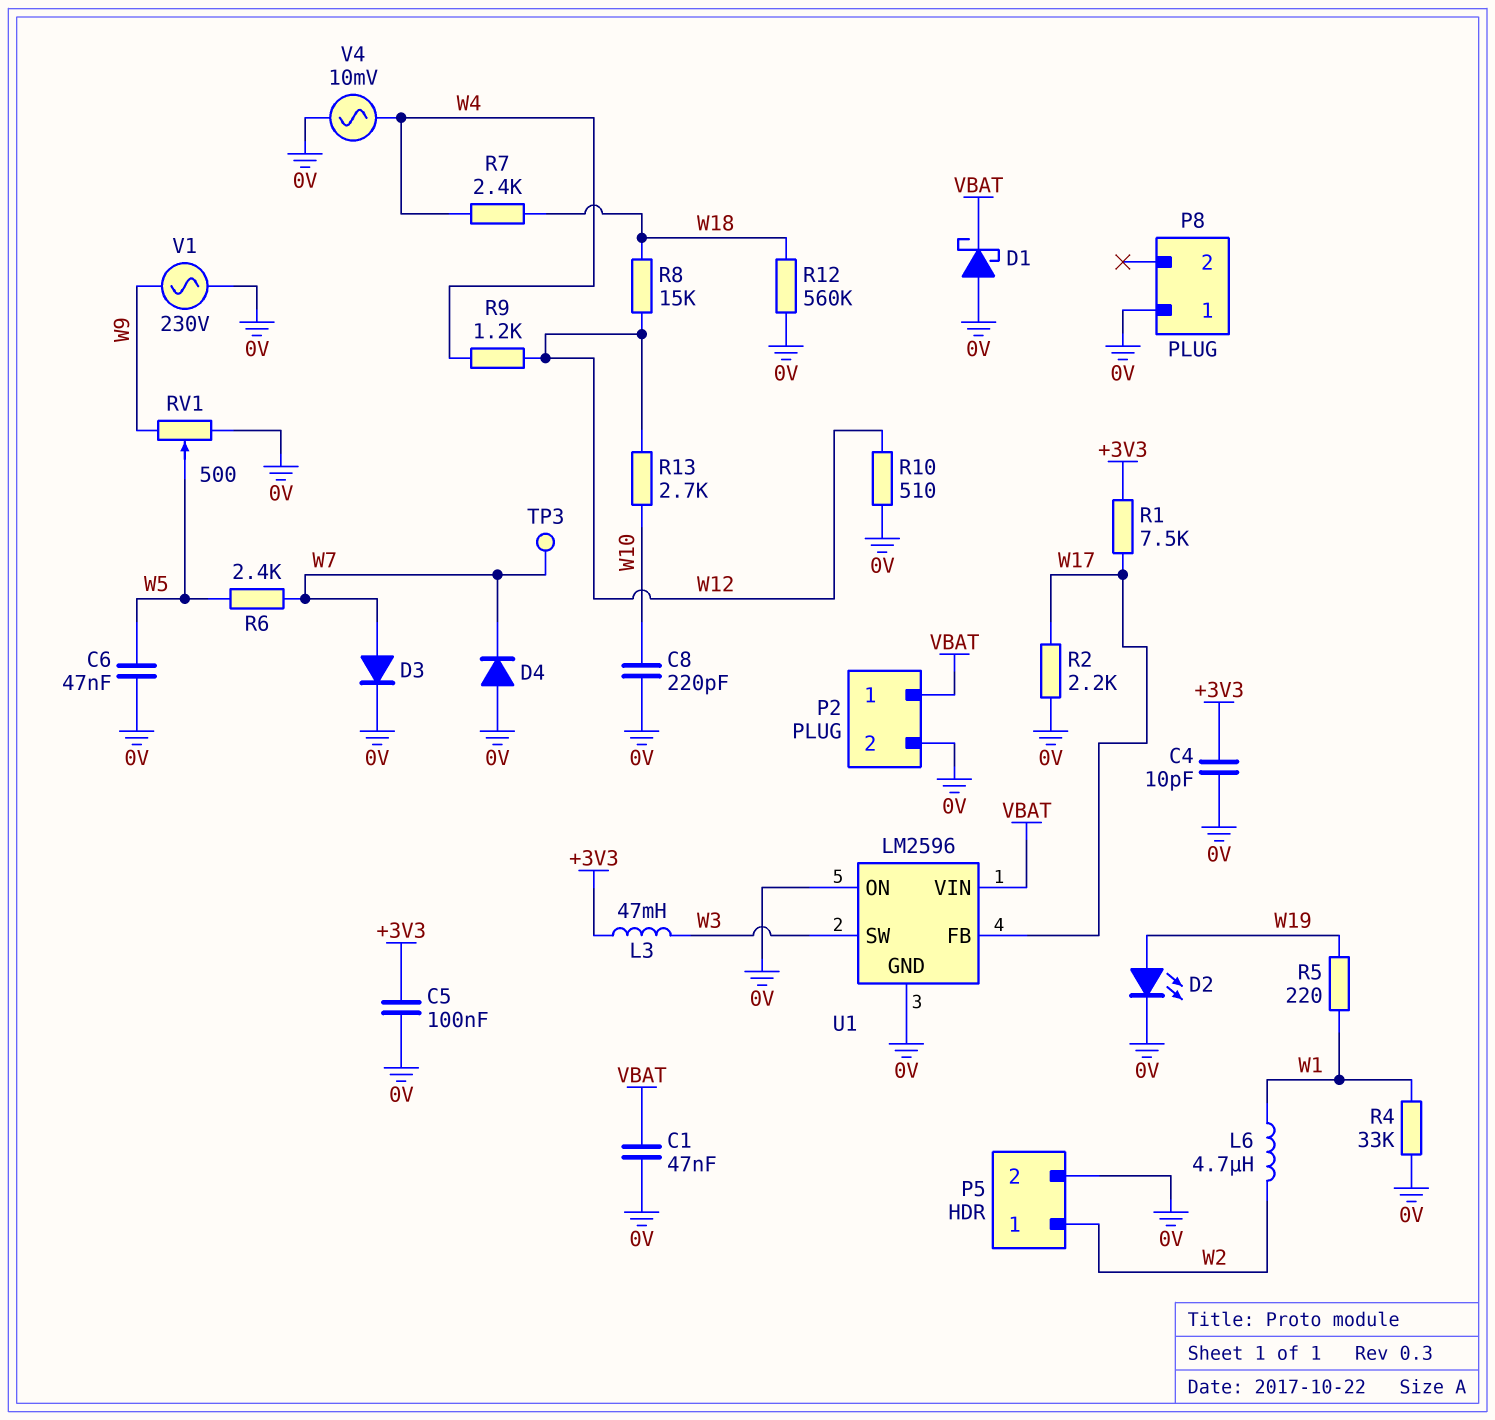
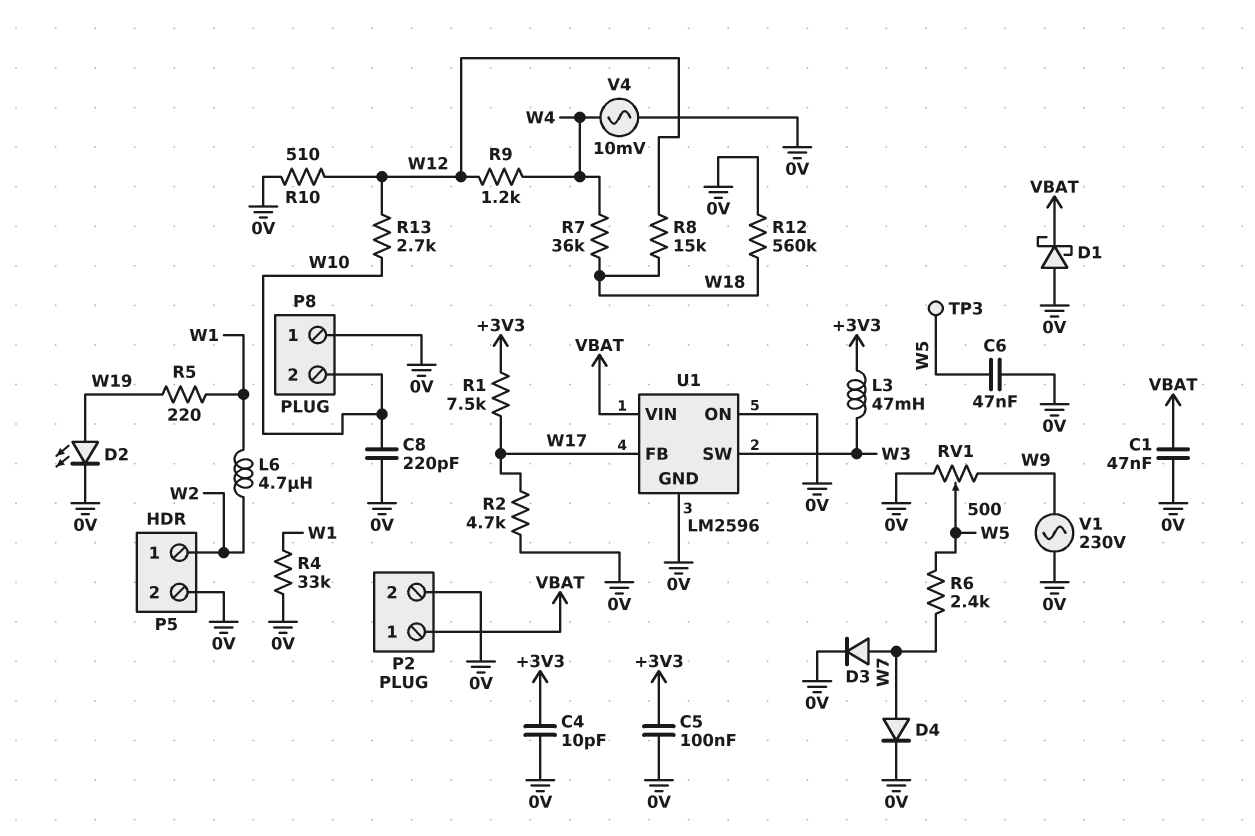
D4: diode (A 0V, K W7) -> diode (A W7, K 0V)
P8 pin 2: none -> W10
R2: 2.2k (0V, W17) -> 4.7k (0V, W17)
R7: 2.4k (W4, W18) -> 36k (W4, W18)
TP3: test point (W7) -> test point (W5)

